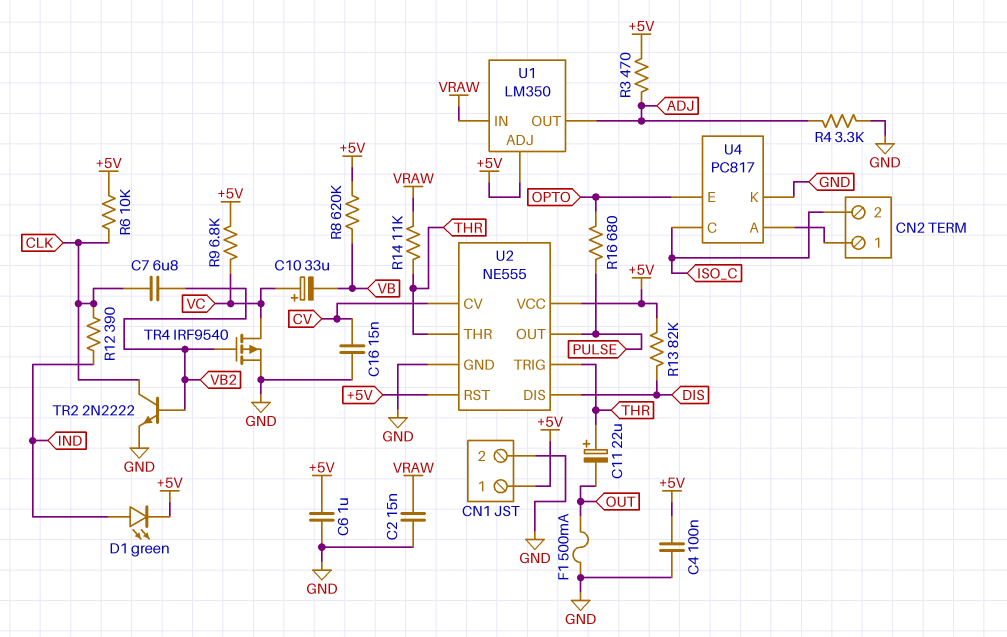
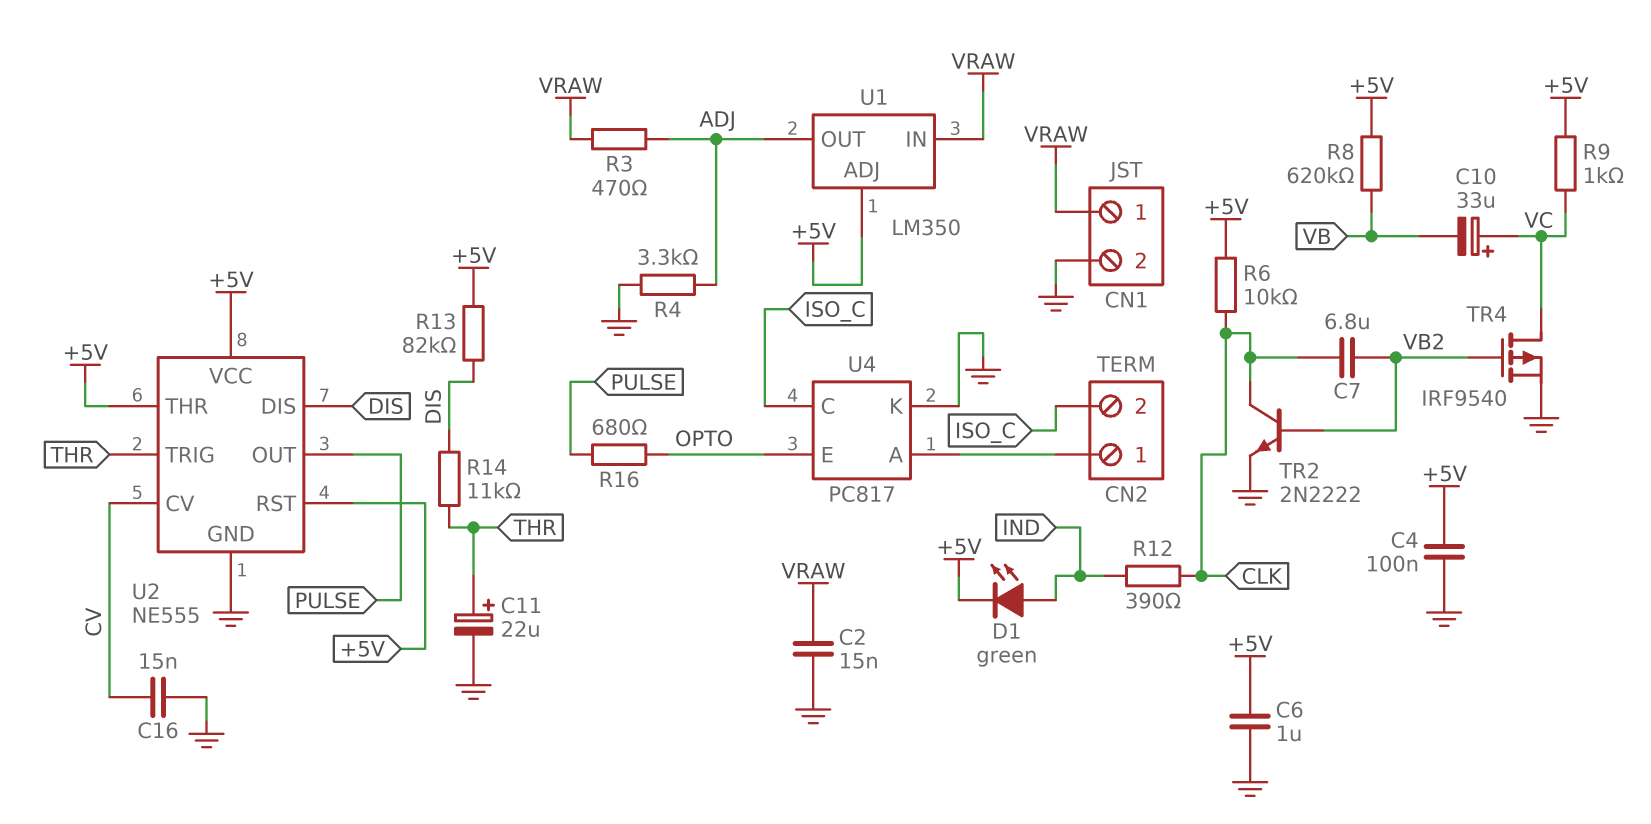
C11: 22uF (plus THR, minus OUT) -> 22uF (plus THR, minus GND)
CN1 pin 1: +5V -> VRAW
F1: 500mA (GND, OUT) -> none
R3: 470 (+5V, ADJ) -> 470 (ADJ, VRAW)
R9: 6.8k (+5V, VC) -> 1k (+5V, VC)
R14: 11k (THR, VRAW) -> 11k (DIS, THR)
U2 pin THR: THR -> +5V

